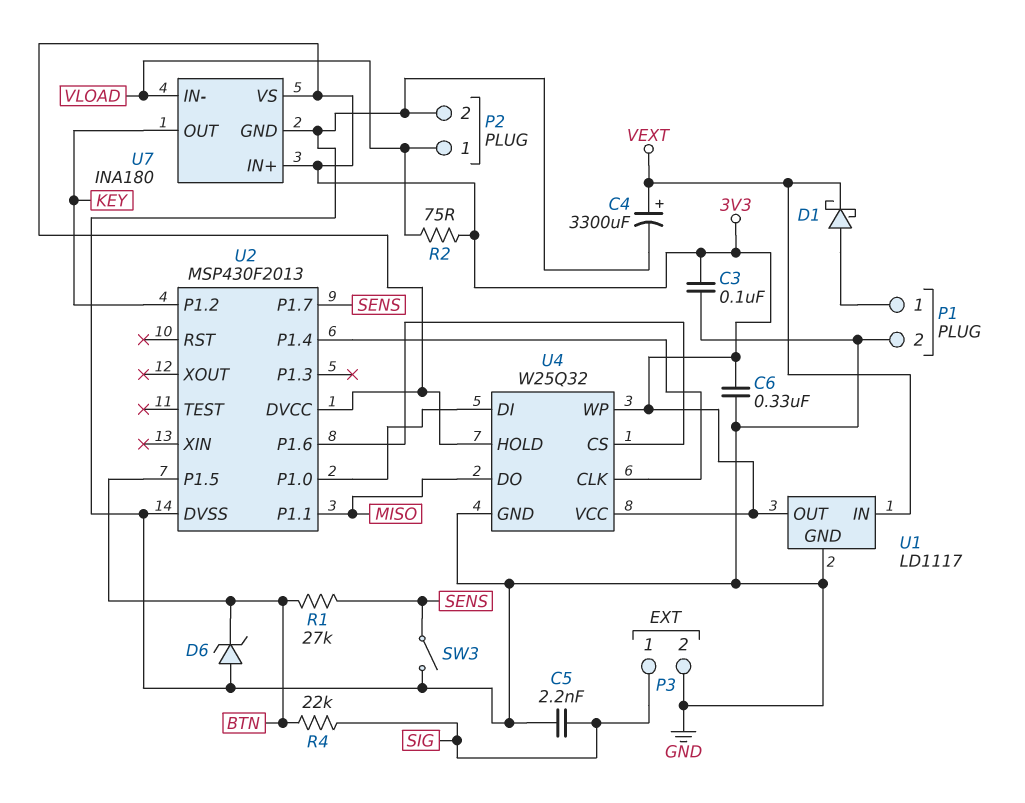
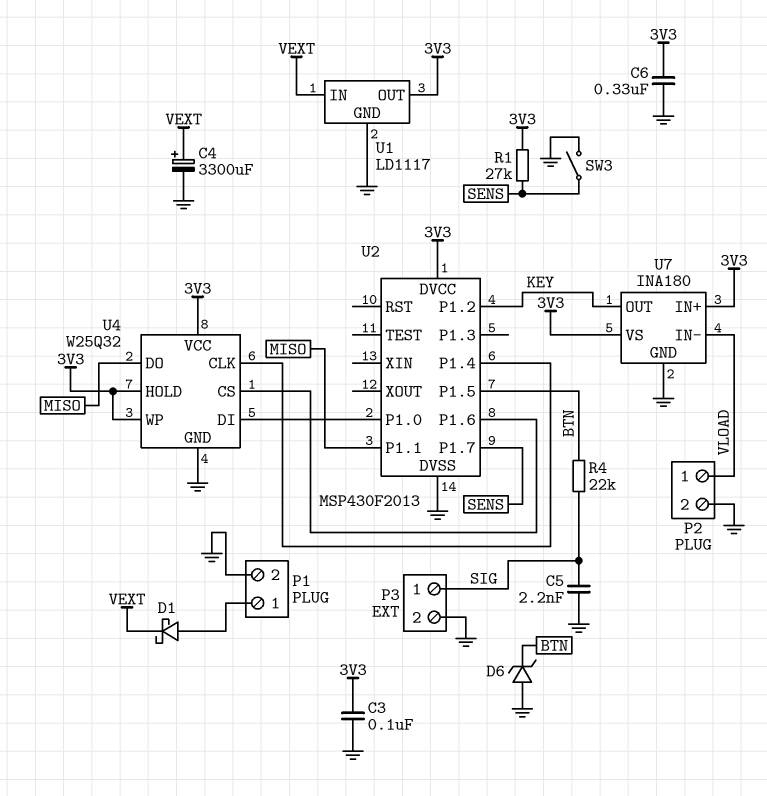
R1: 27k (BTN, SENS) -> 27k (3V3, SENS)
R2: 75 (3V3, VLOAD) -> none

